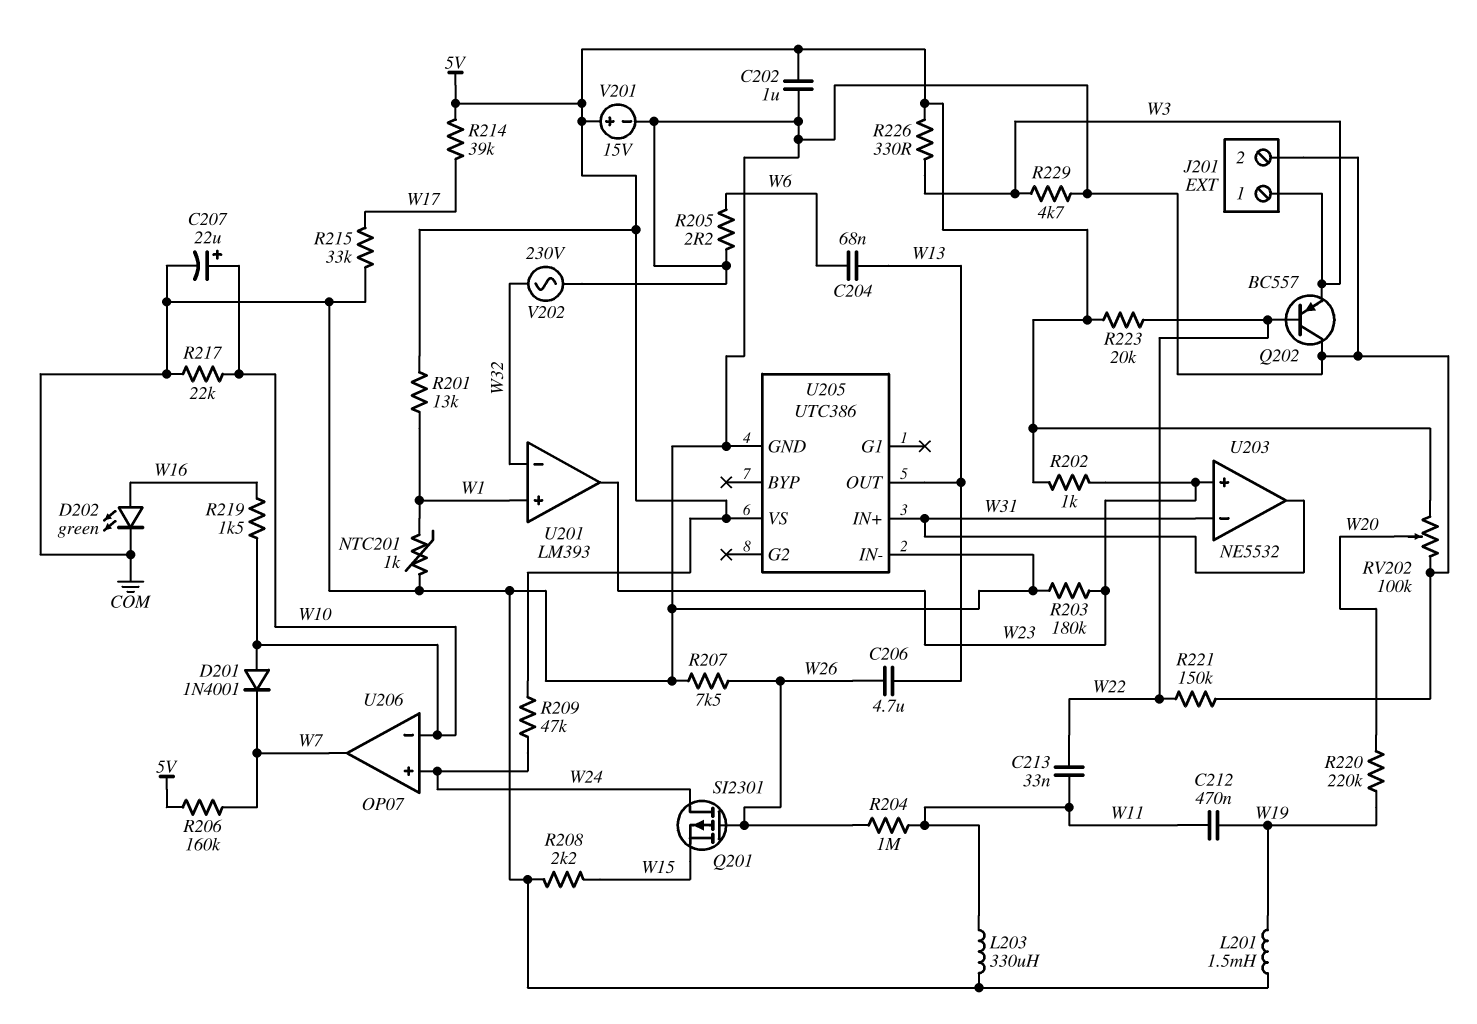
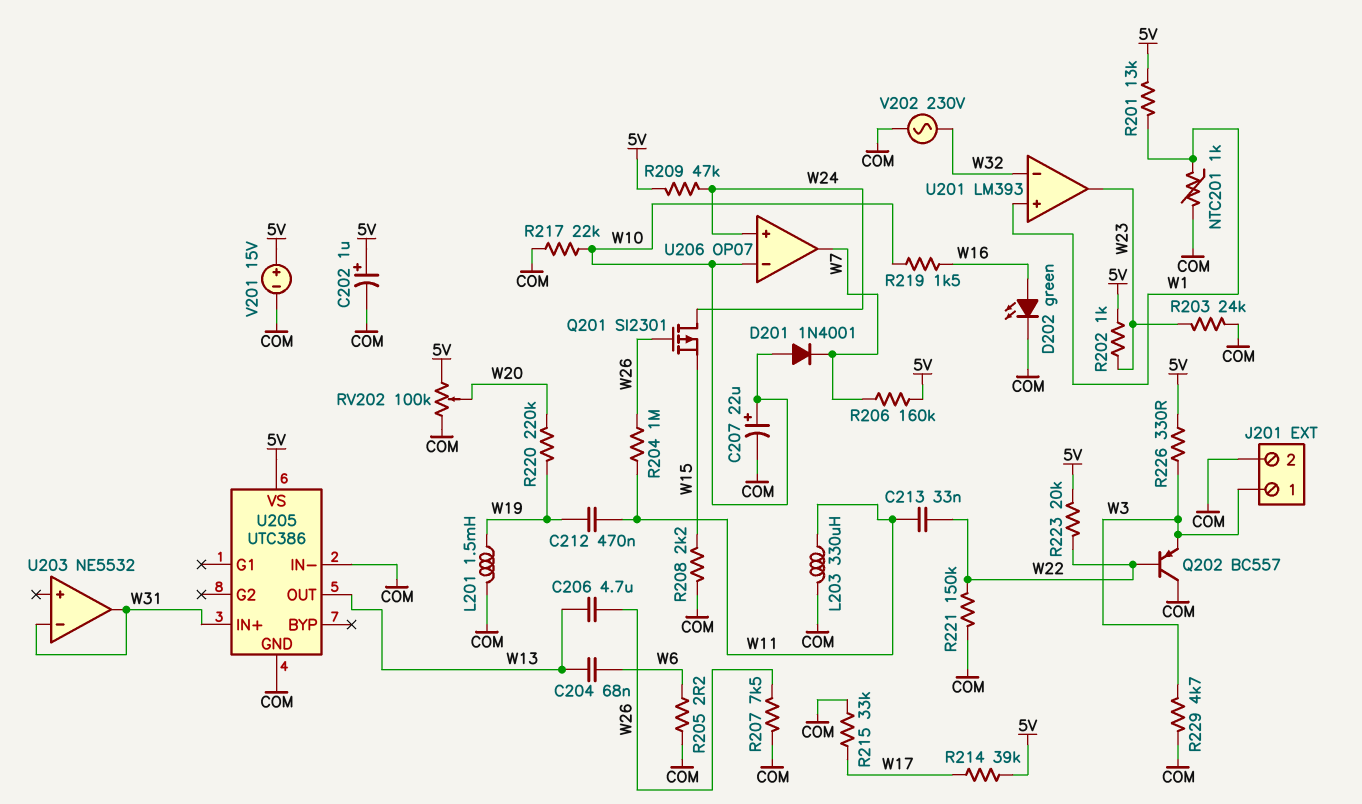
C202: 1uF (5V, COM) -> 1uF (plus 5V, minus COM)
R203: 180k (COM, W23) -> 24k (COM, W23)
U203 pin in+: W23 -> none

